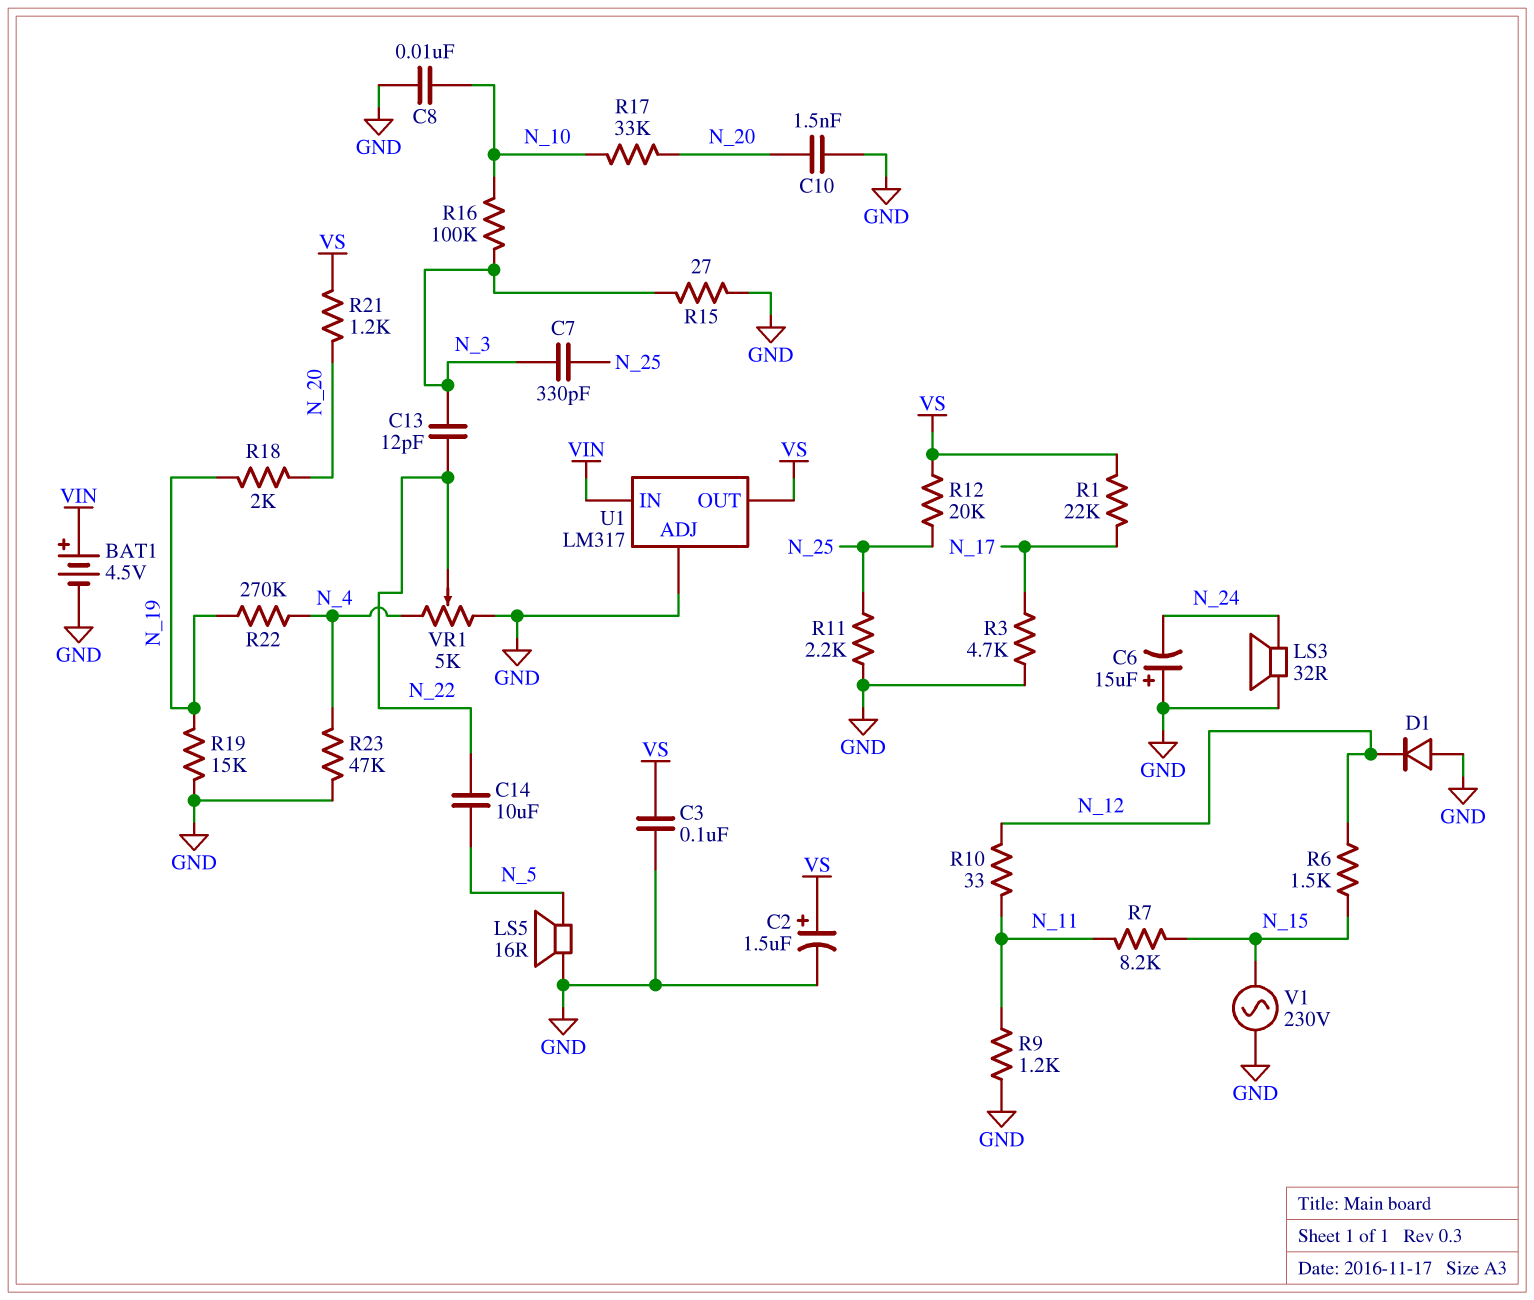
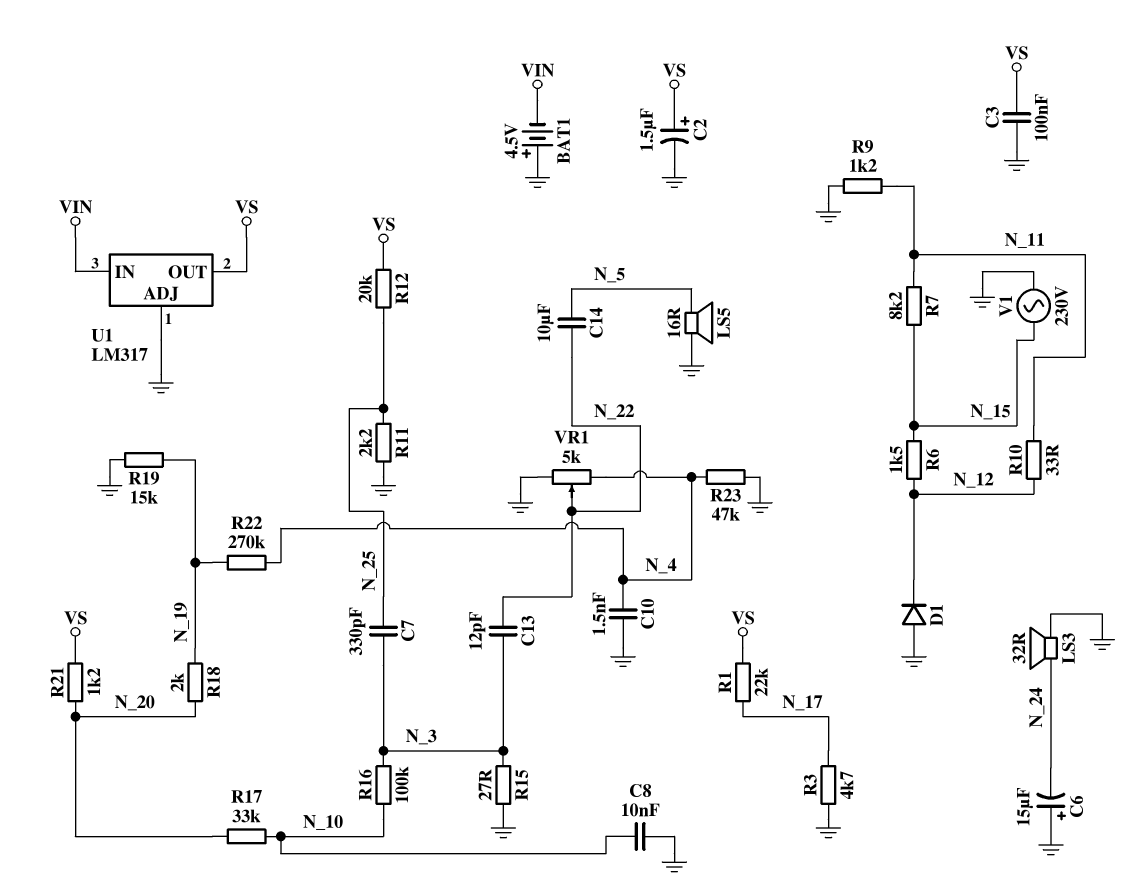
BAT1: 4.5V (plus VIN, minus GND) -> 4.5V (plus GND, minus VIN)
C10: 1.5nF (GND, N_20) -> 1.5nF (GND, N_4)

